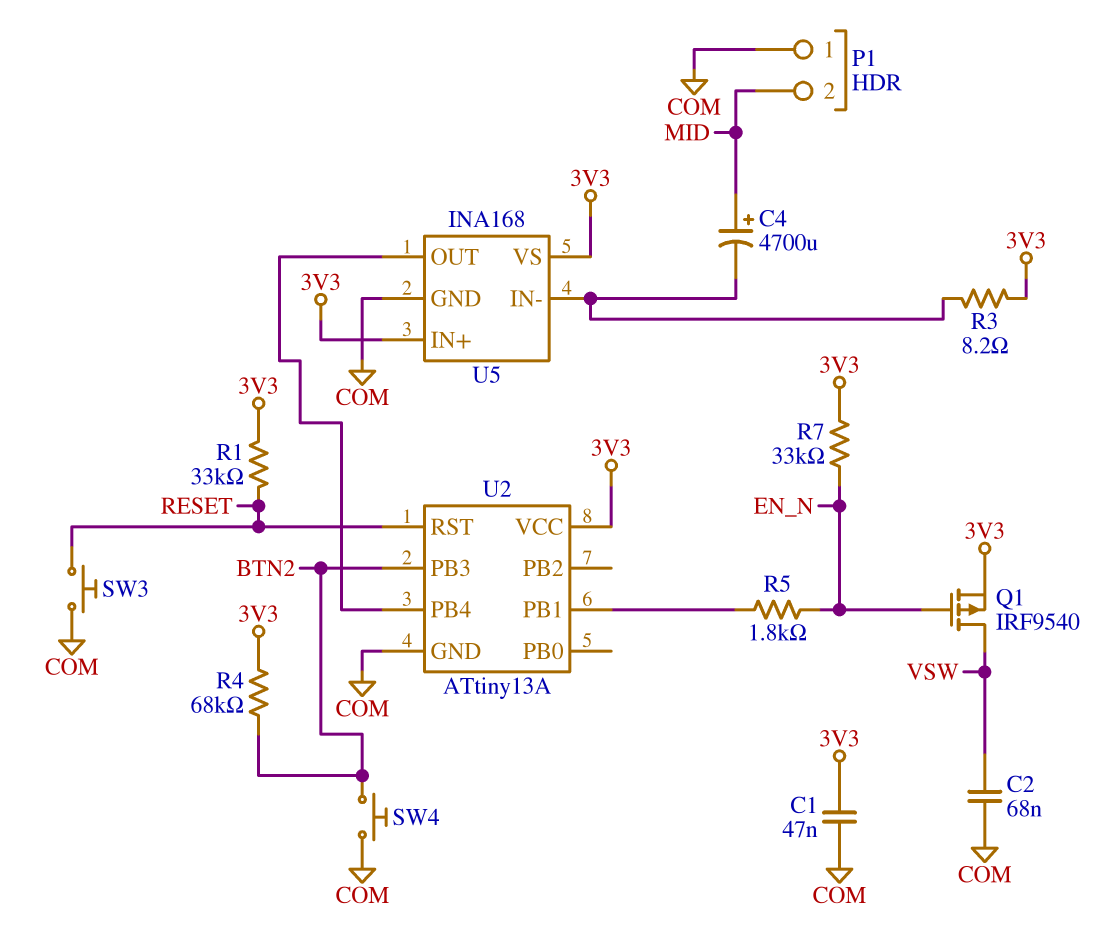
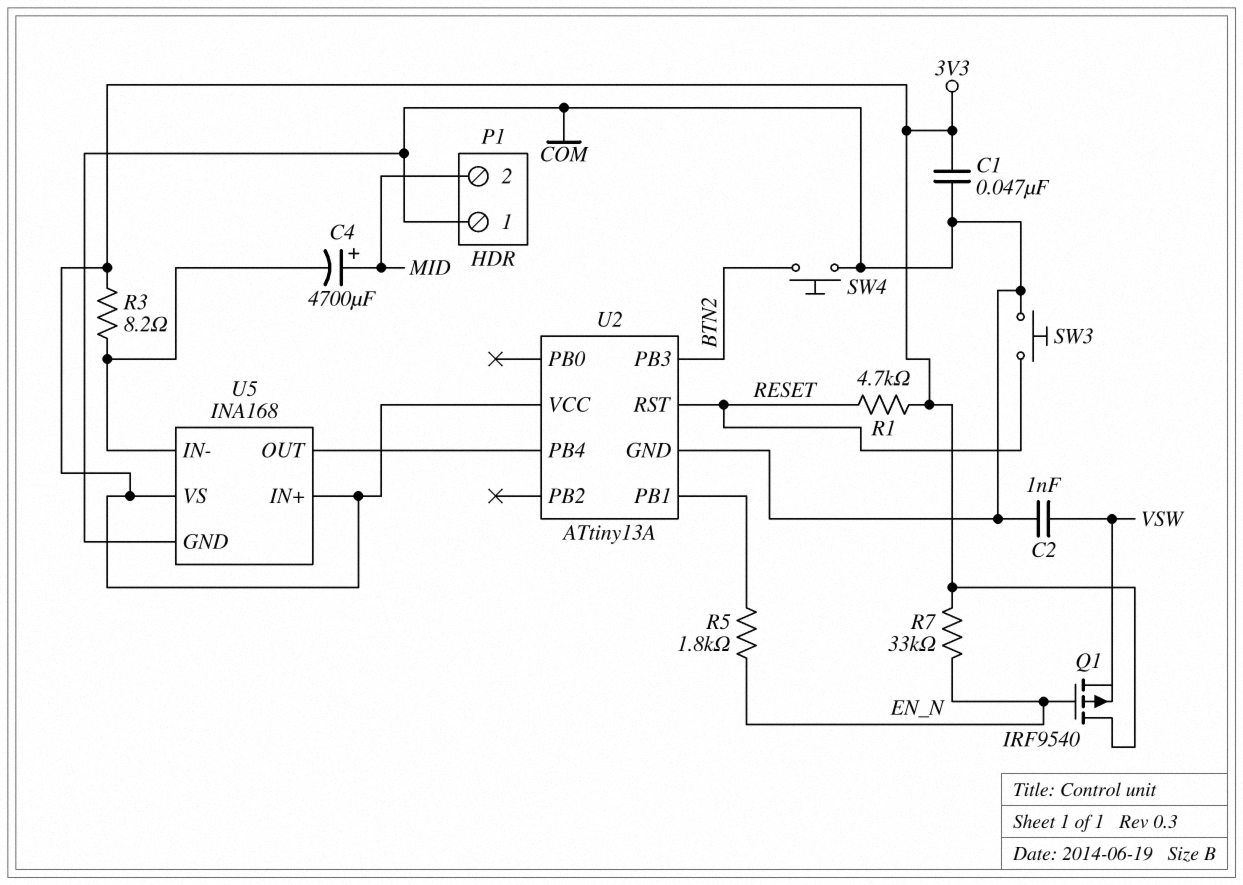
C2: 68nF (COM, VSW) -> 1nF (COM, VSW)
Q1: PMOS IRF9540 (G EN_N, D VSW, S 3V3) -> PMOS IRF9540 (G EN_N, D 3V3, S VSW)
R1: 33k (3V3, RESET) -> 4.7k (3V3, RESET)
R4: 68k (3V3, BTN2) -> none

